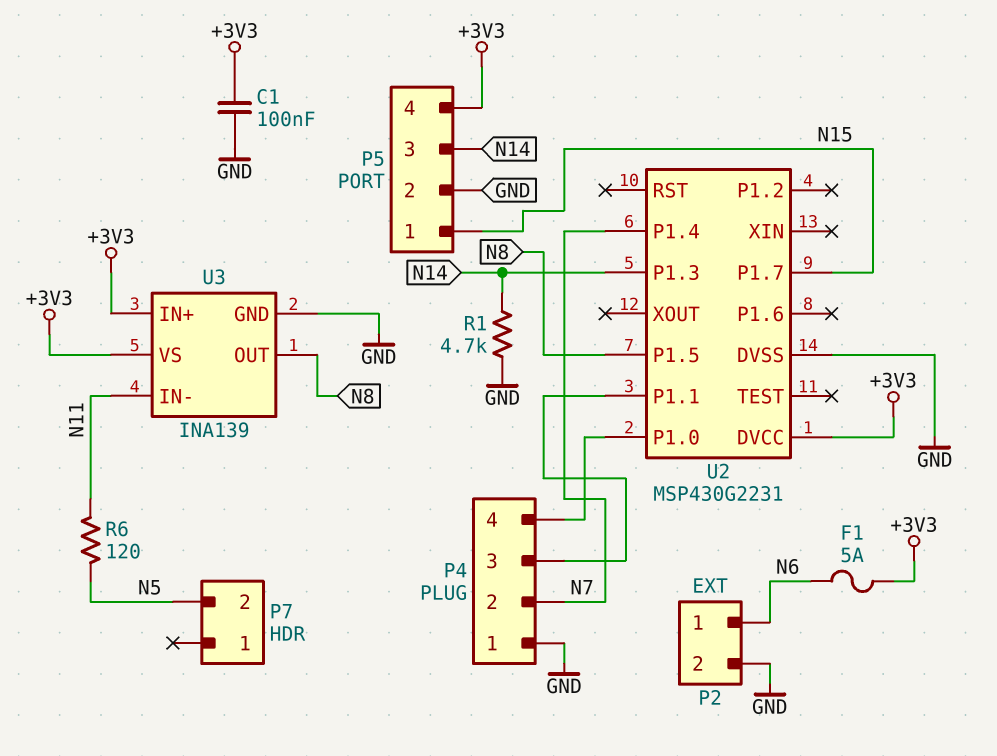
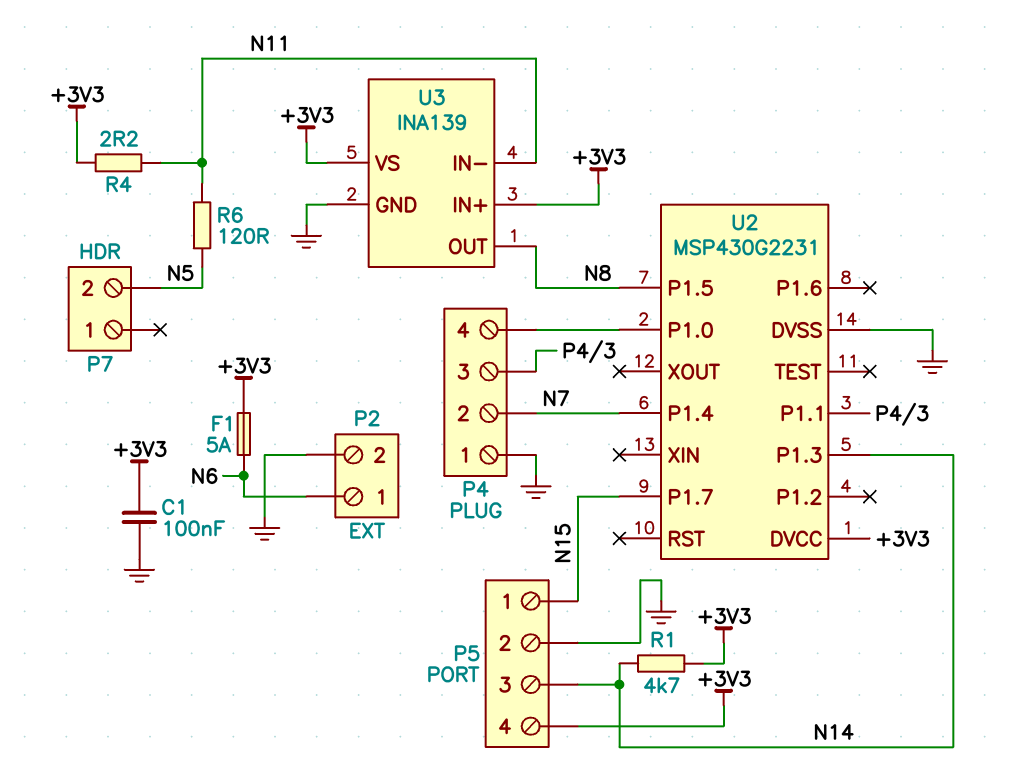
R1: 4.7k (GND, N14) -> 4.7k (+3V3, N14)
R4: none -> 2.2 (+3V3, N11)

